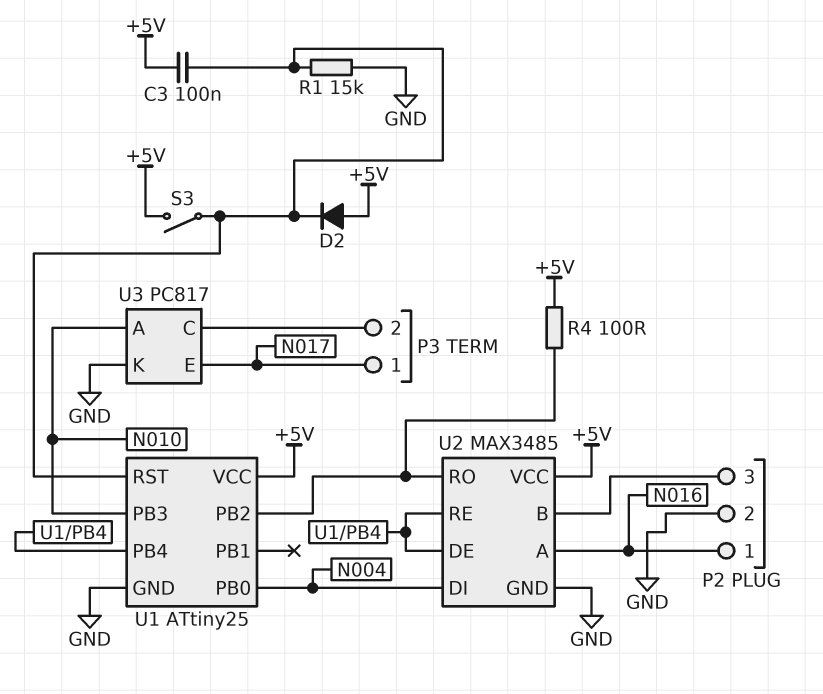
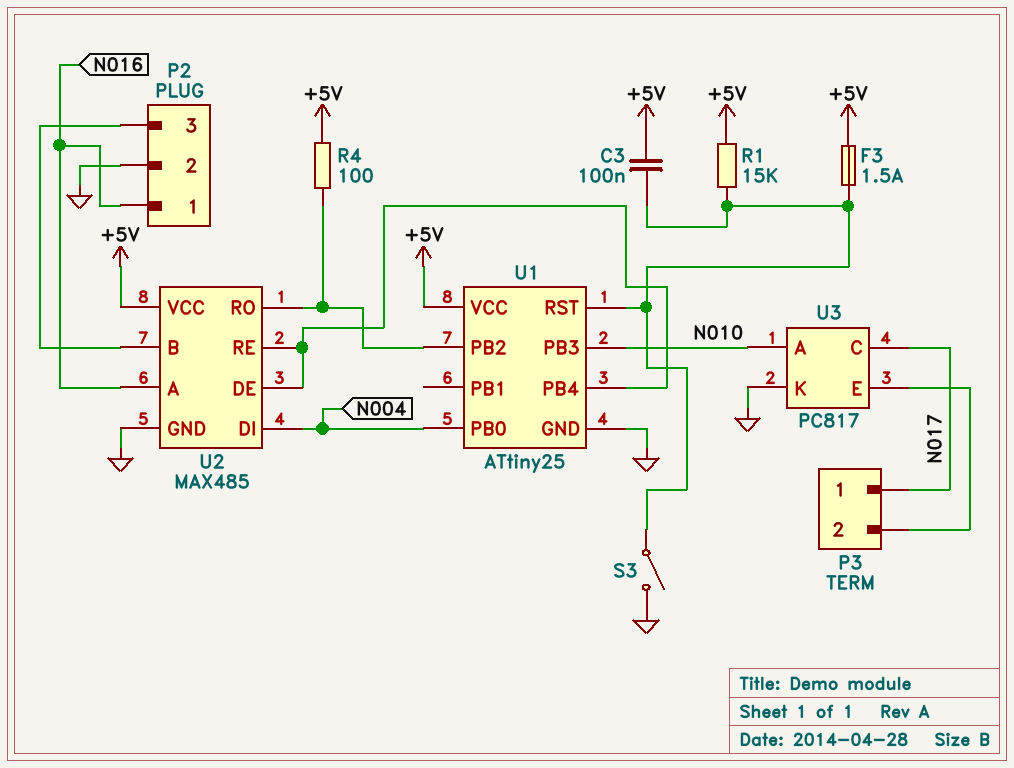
D2: diode (A +5V, K U1/RST) -> none
F3: none -> 1.5A (+5V, U1/RST)
R1: 15k (GND, U1/RST) -> 15k (+5V, U1/RST)
S3: switch (+5V, U1/RST) -> switch (GND, U1/RST)
U2: MAX3485 -> MAX485
U3 pin C: P3/2 -> N017
U3 pin E: N017 -> P3/2

